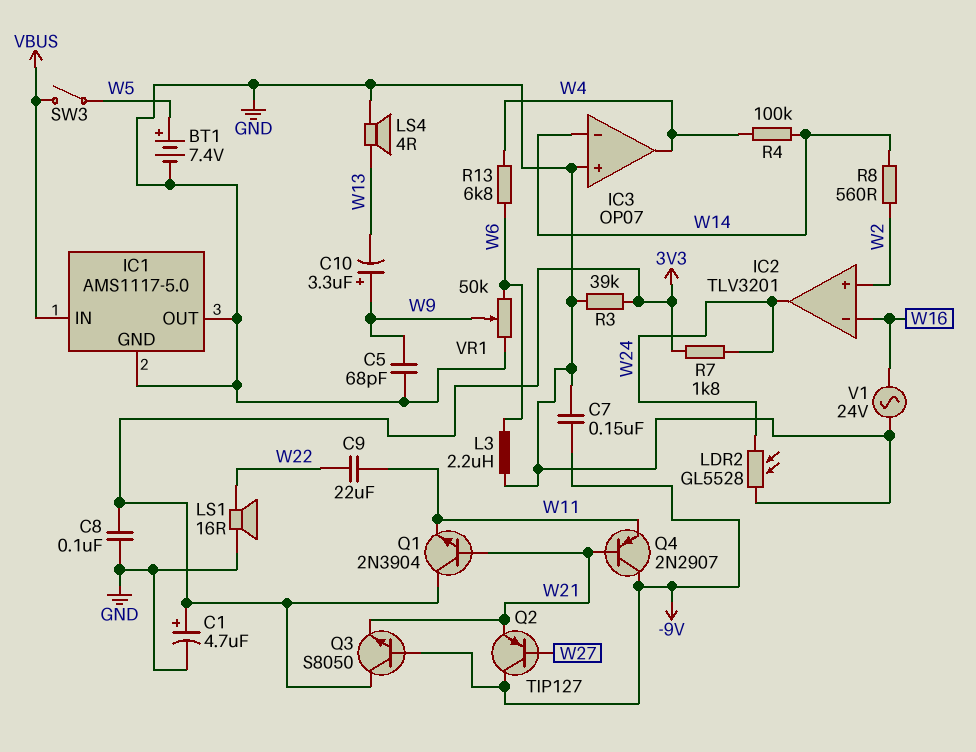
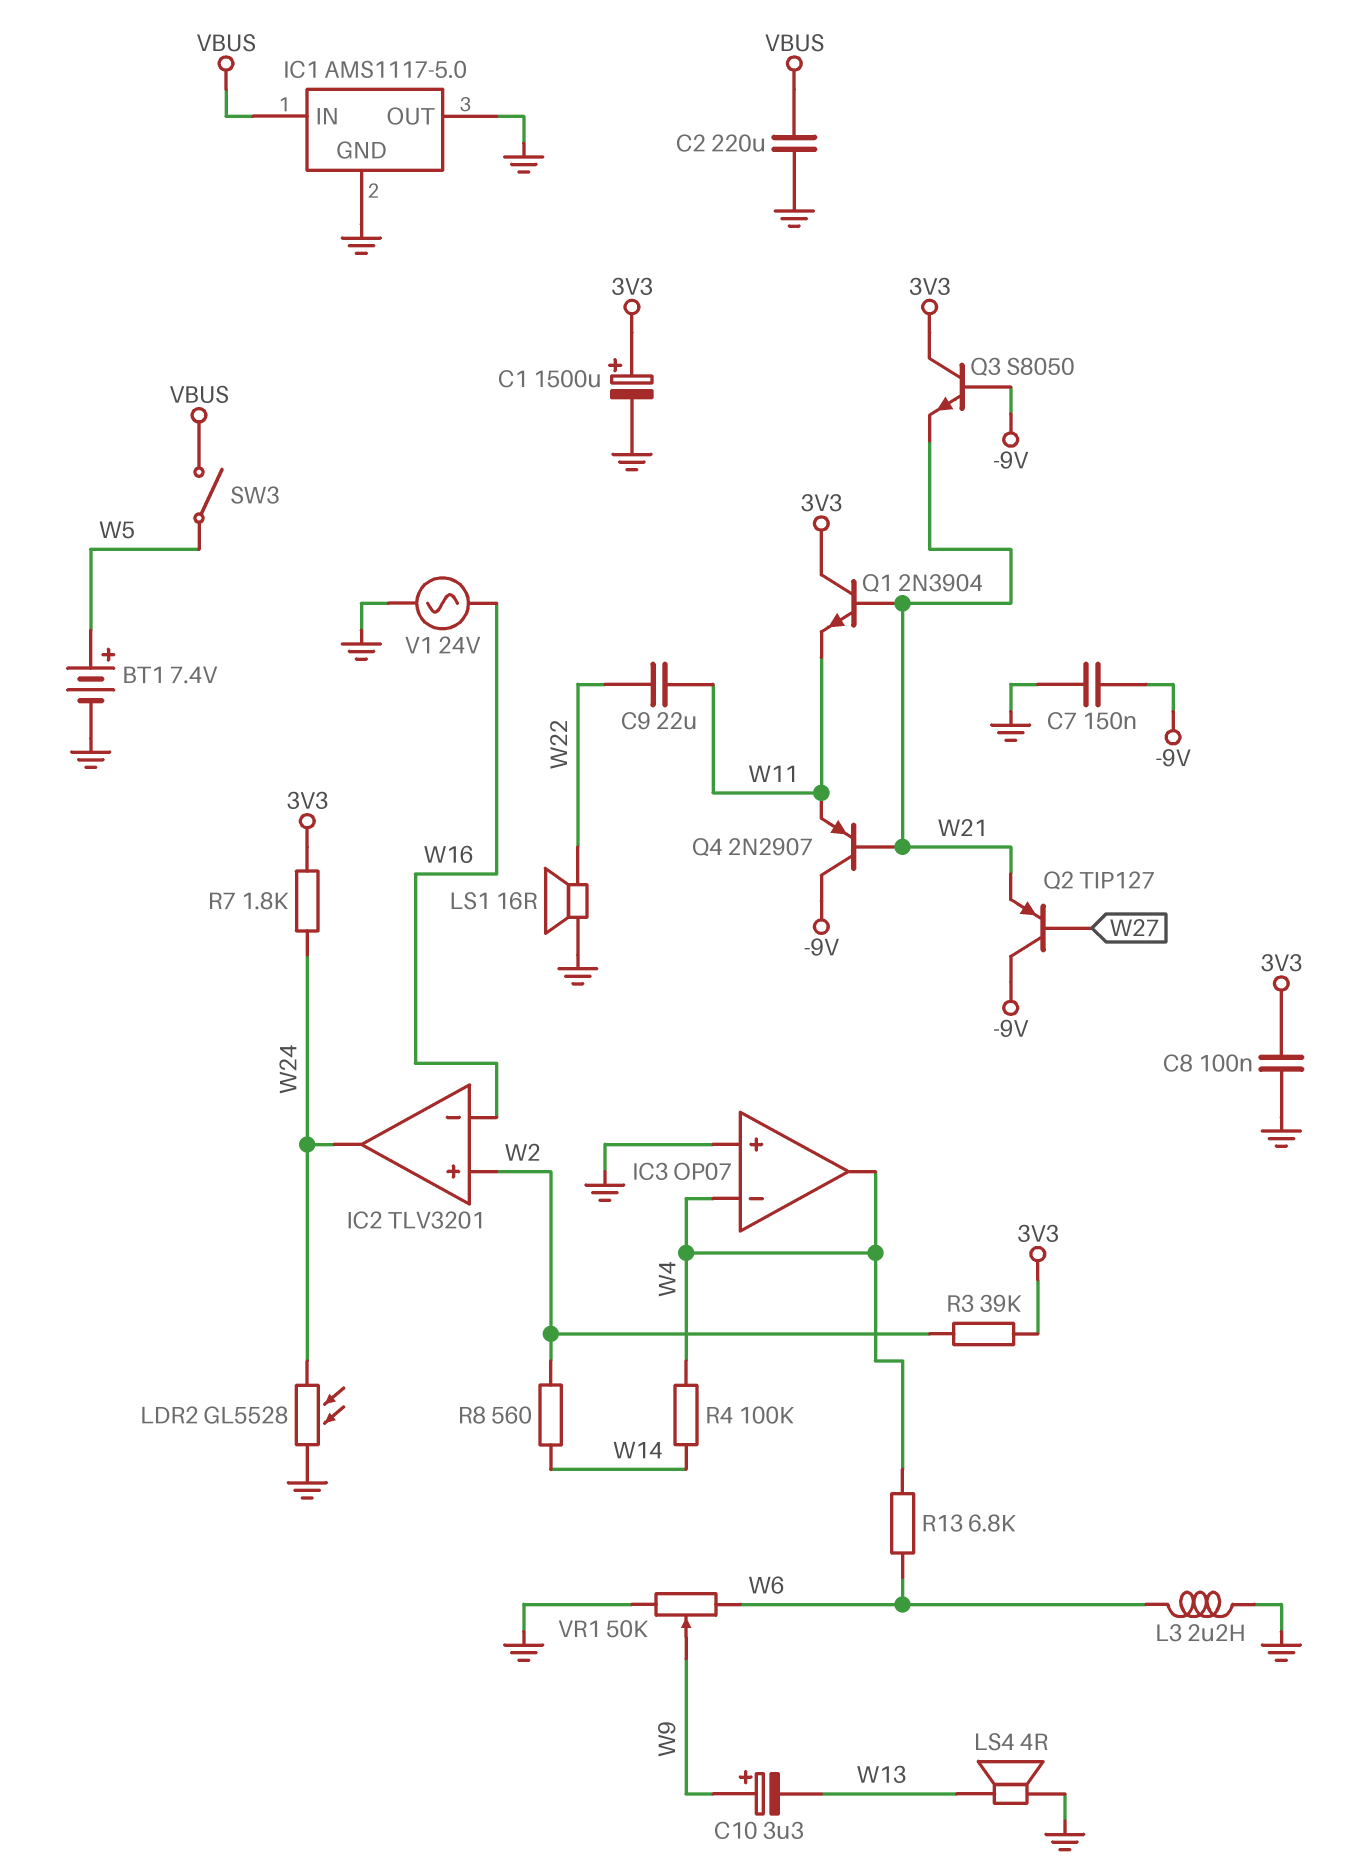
C1: 4.7uF (plus 3V3, minus GND) -> 1500uF (plus 3V3, minus GND)
C2: none -> 220uF (GND, VBUS)
C5: 68pF (GND, W9) -> none
IC3 pin in-: W14 -> W4
R3: 39k (3V3, GND) -> 39k (3V3, W2)

